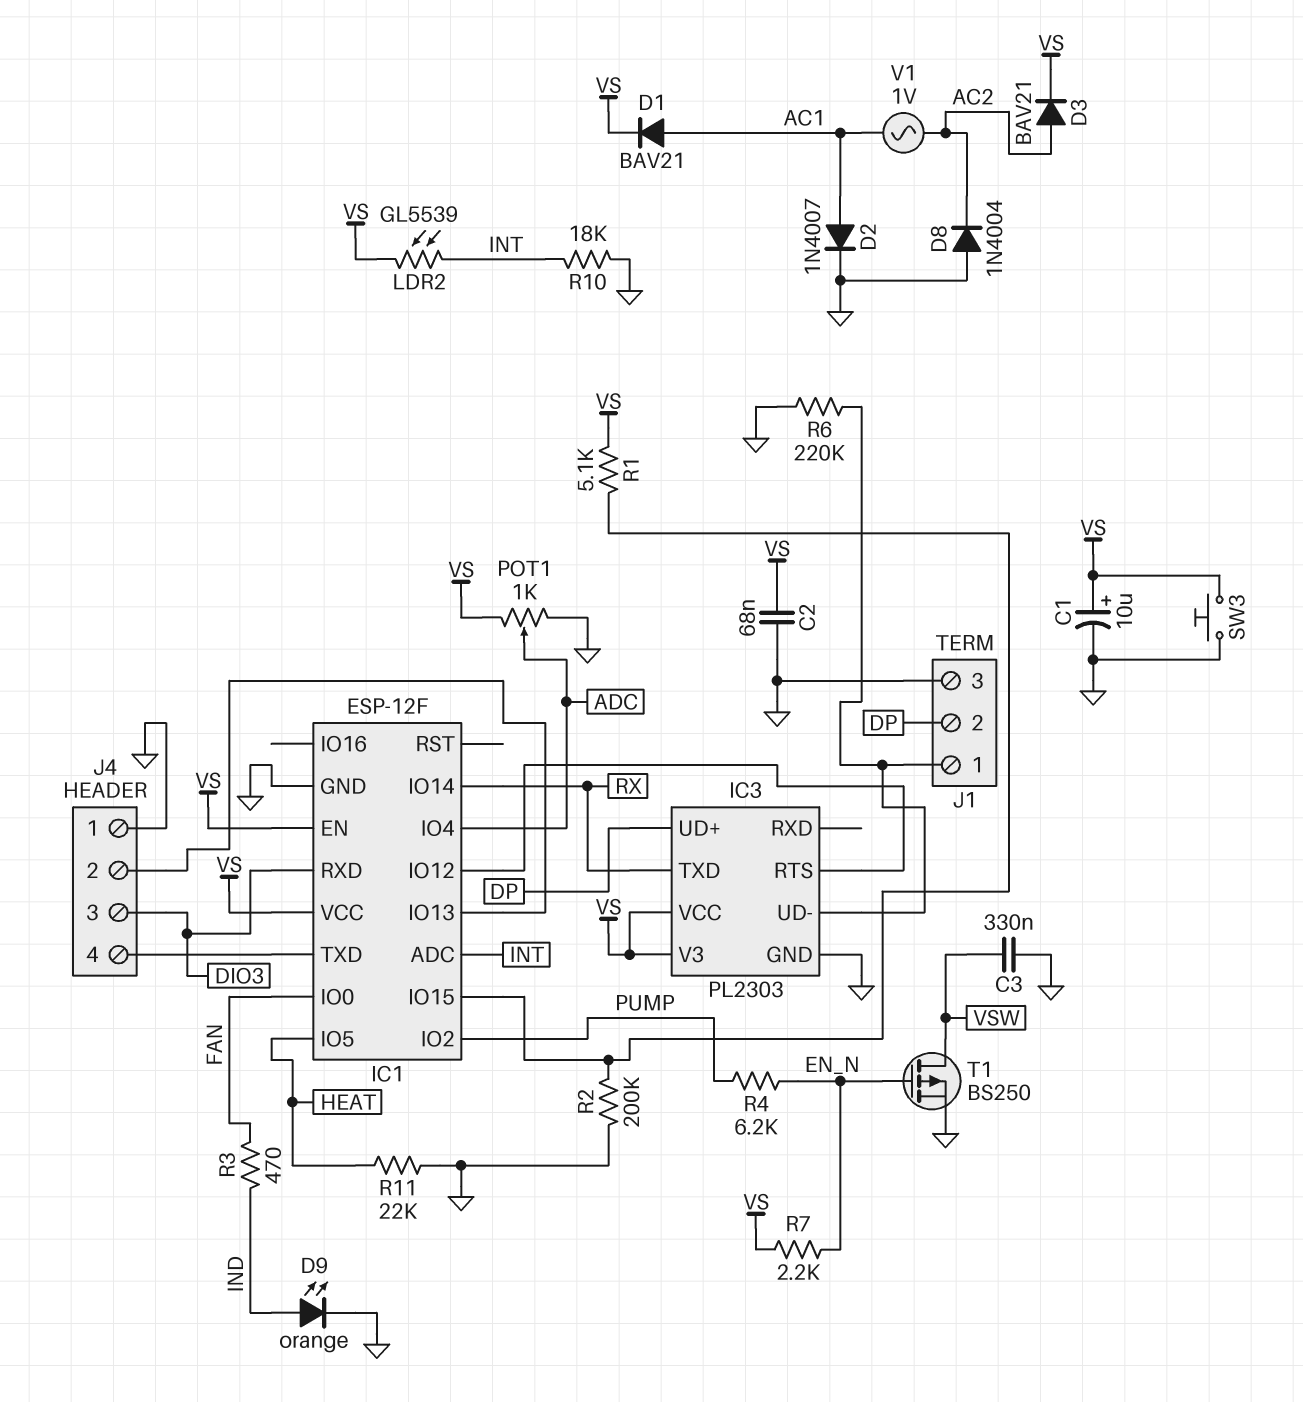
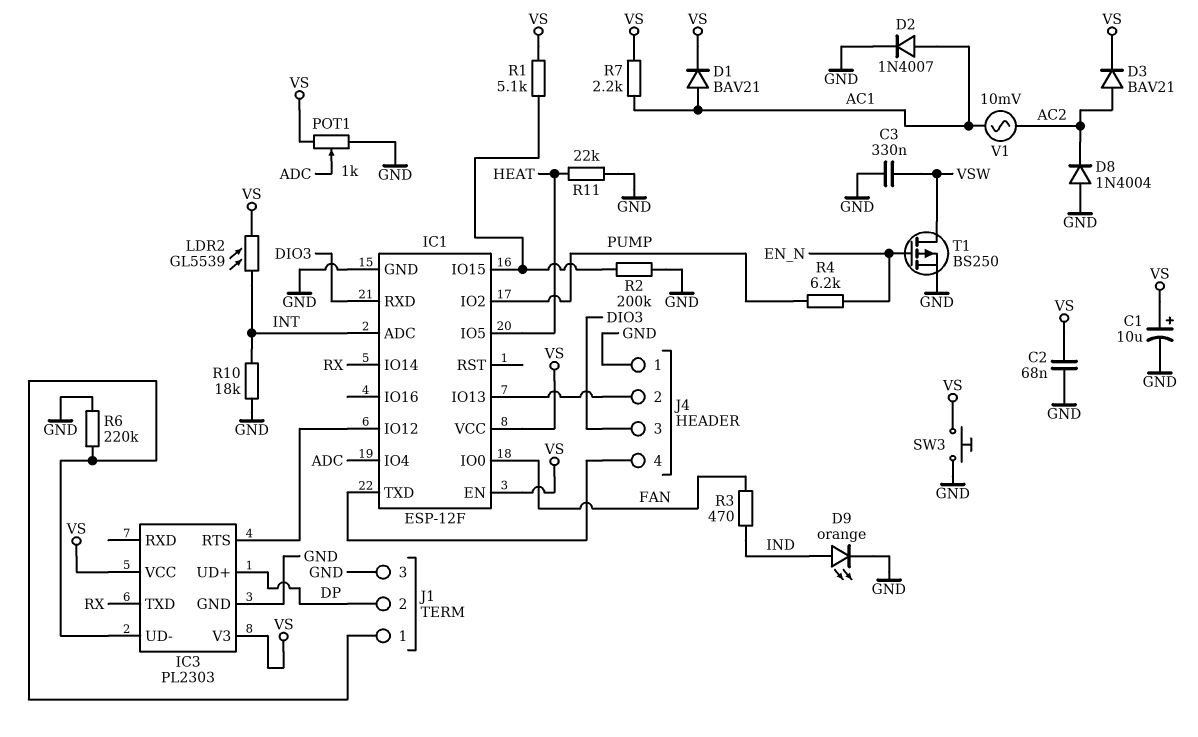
R7: 2.2k (EN_N, VS) -> 2.2k (AC1, VS)
V1: AC 1V (AC1, AC2) -> AC 10mV (AC1, AC2)

